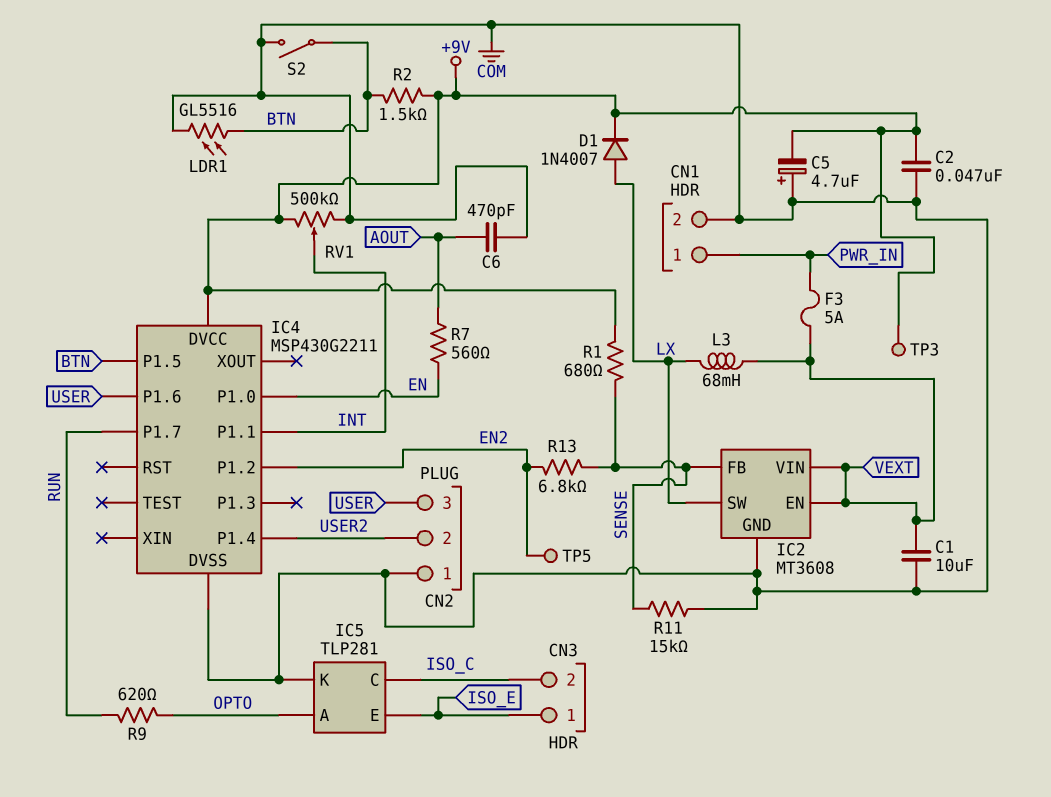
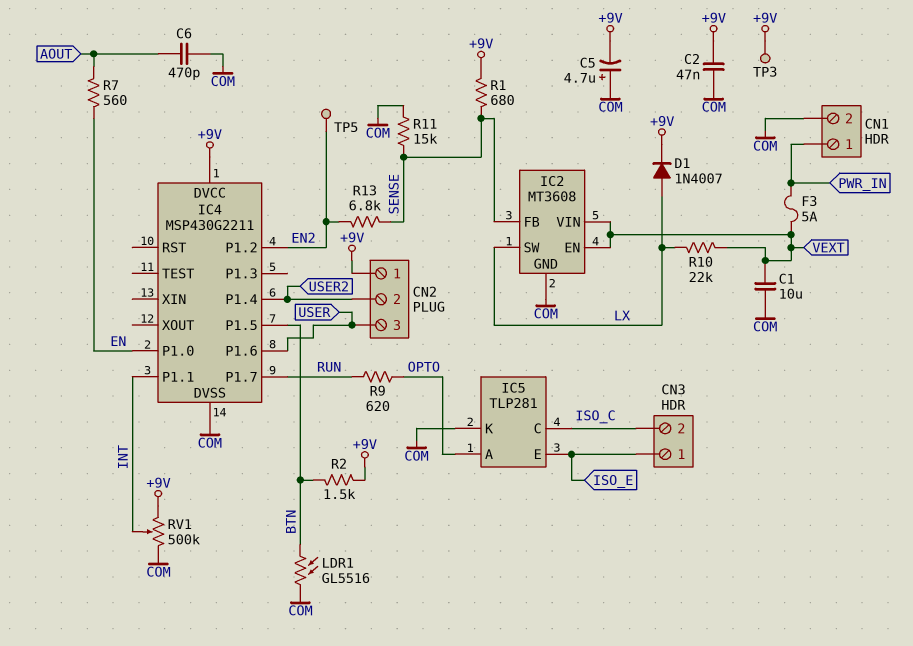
CN2 pin 1: COM -> +9V
L3: 68mH (LX, VEXT) -> none
R10: none -> 22k (LX, VEXT)
S2: switch (BTN, COM) -> none

